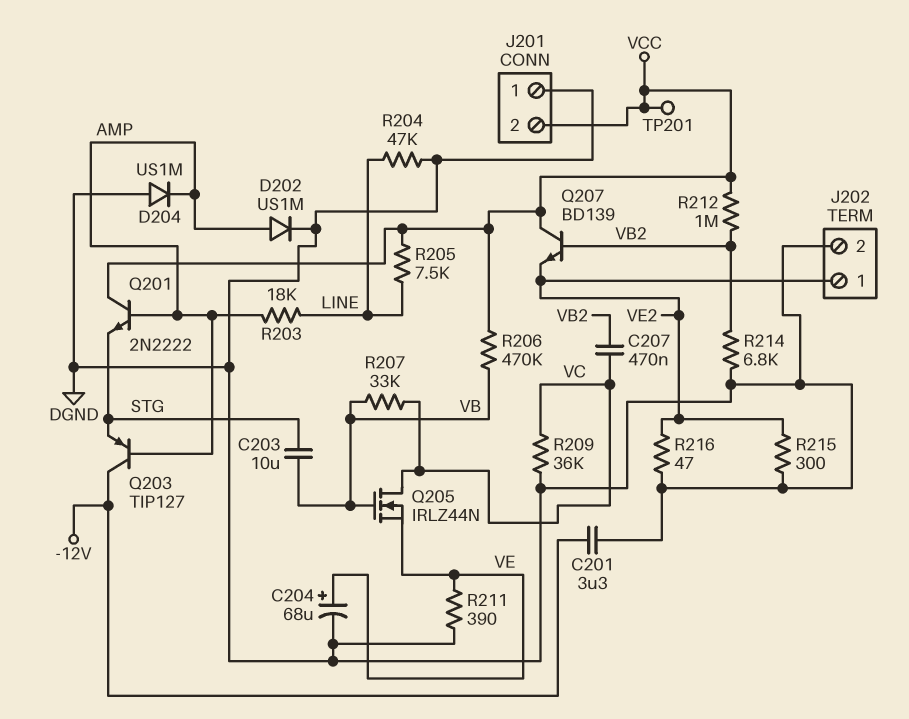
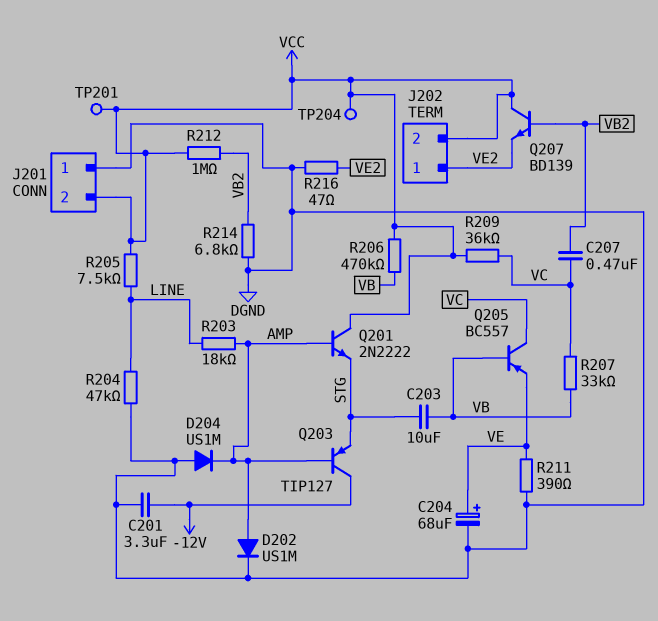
J202 pin 2: DGND -> VCC
Q205: NMOS IRLZ44N (G VB, D VC, S VE) -> PNP BC557 (B VB, C VC, E VE)
R209: 36k (DGND, VC) -> 36k (VC, VCC)
R215: 300 (DGND, VE2) -> none
TP204: none -> test point (VCC)

